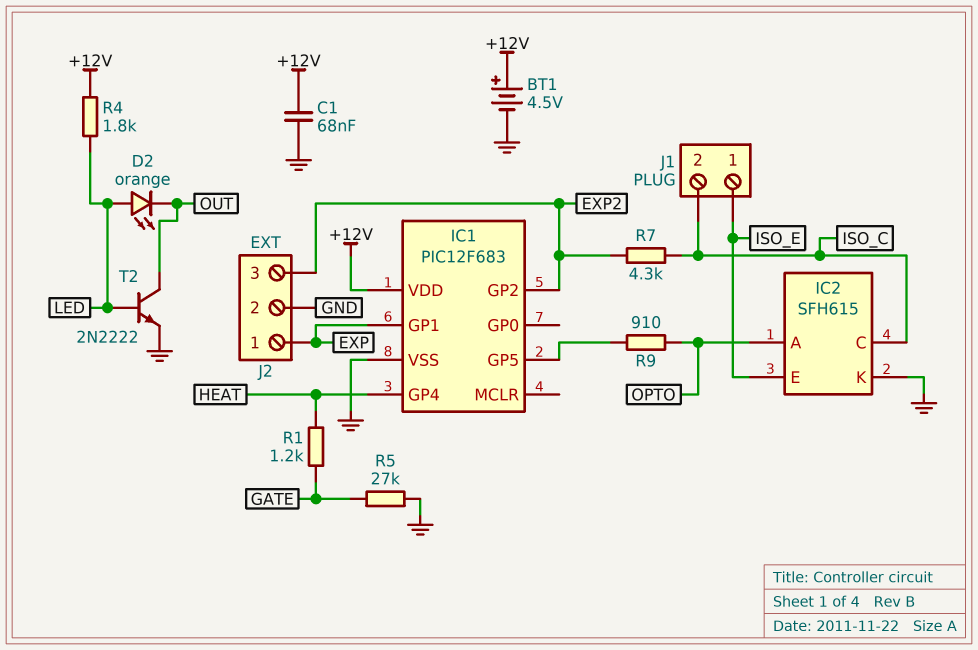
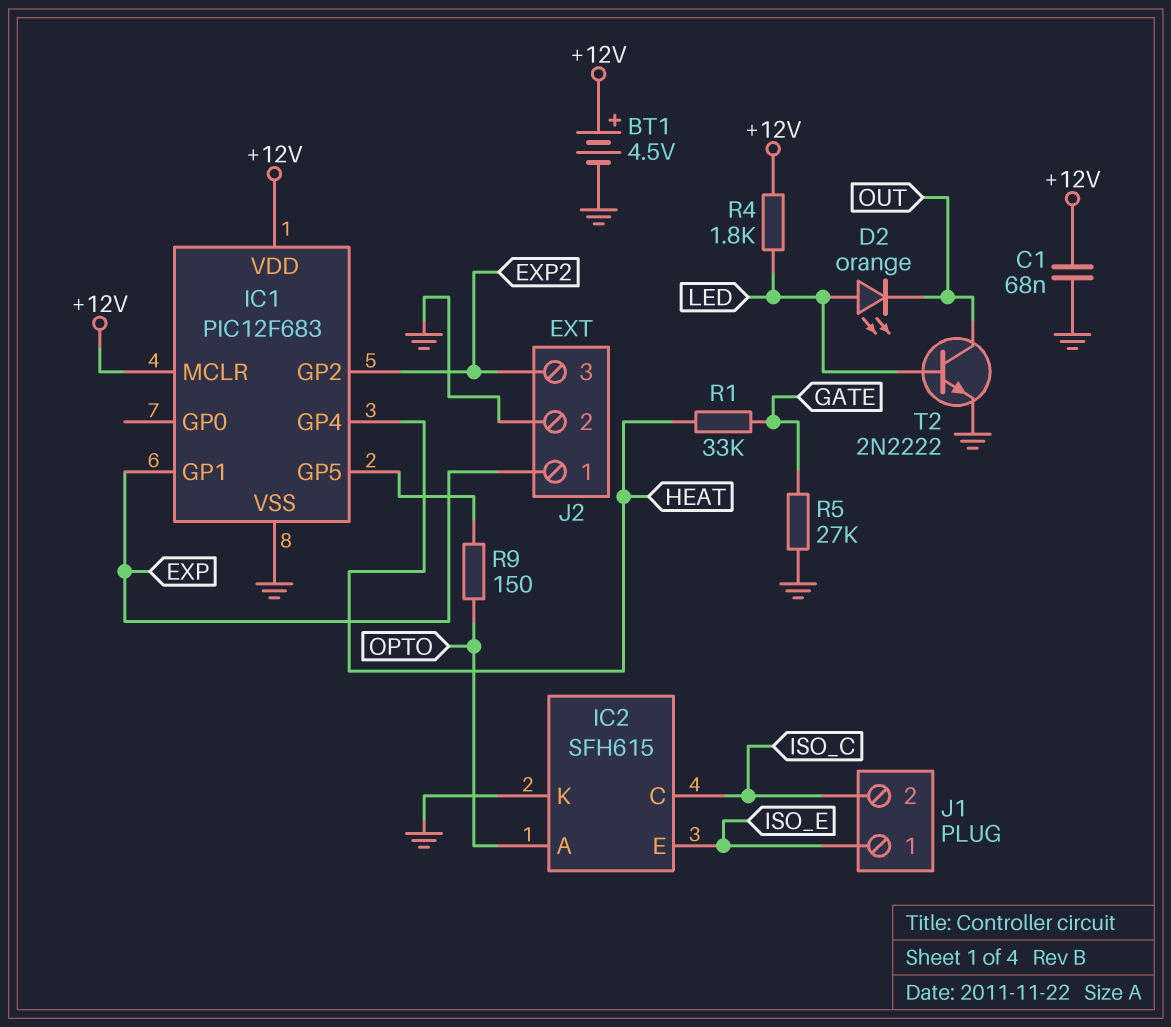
IC1 pin MCLR: none -> +12V
R1: 1.2k (GATE, HEAT) -> 33k (GATE, HEAT)
R7: 4.3k (EXP2, ISO_C) -> none
R9: 910 (IC1/GP5, OPTO) -> 150 (IC1/GP5, OPTO)

